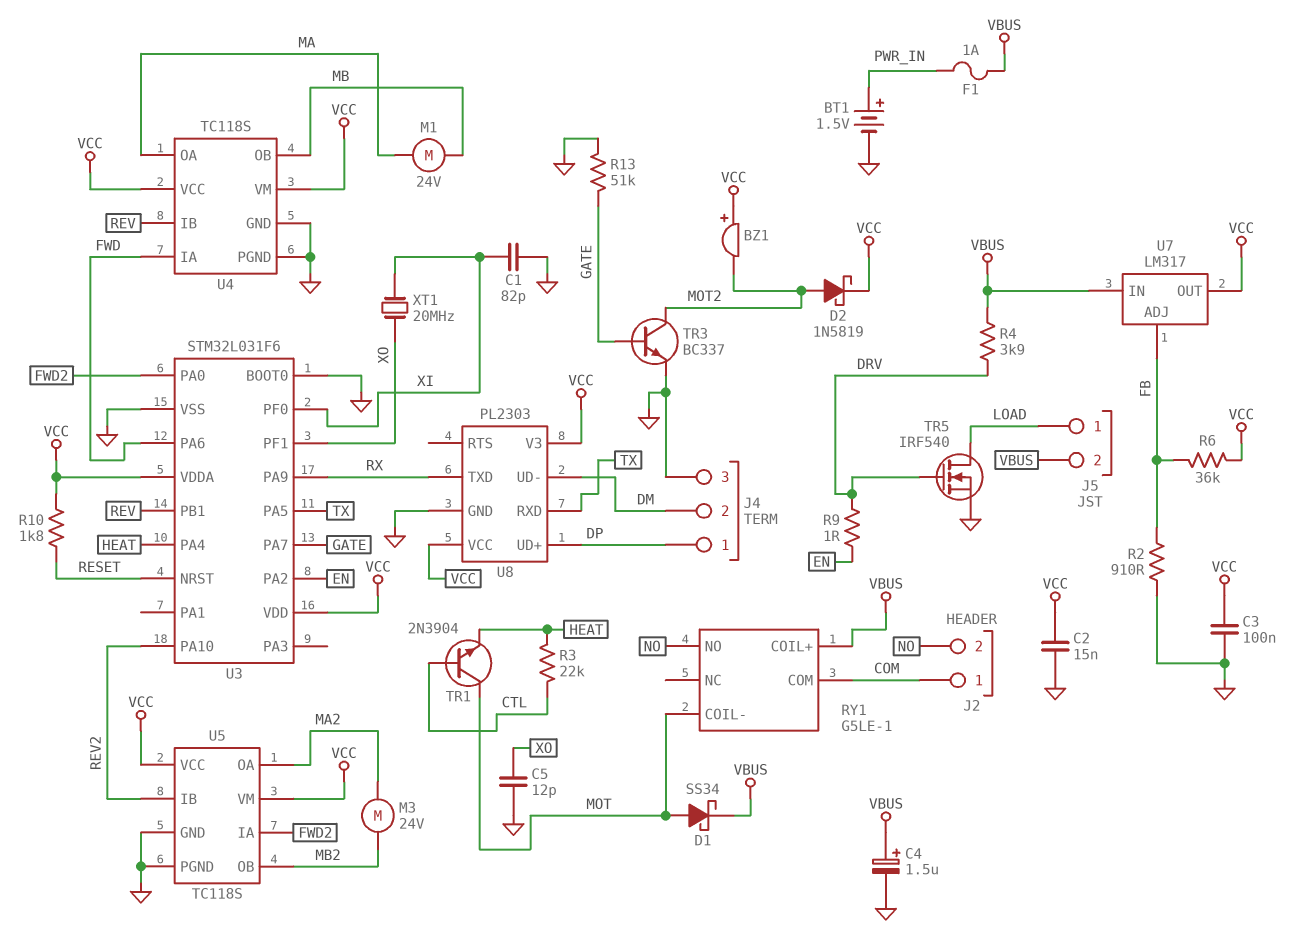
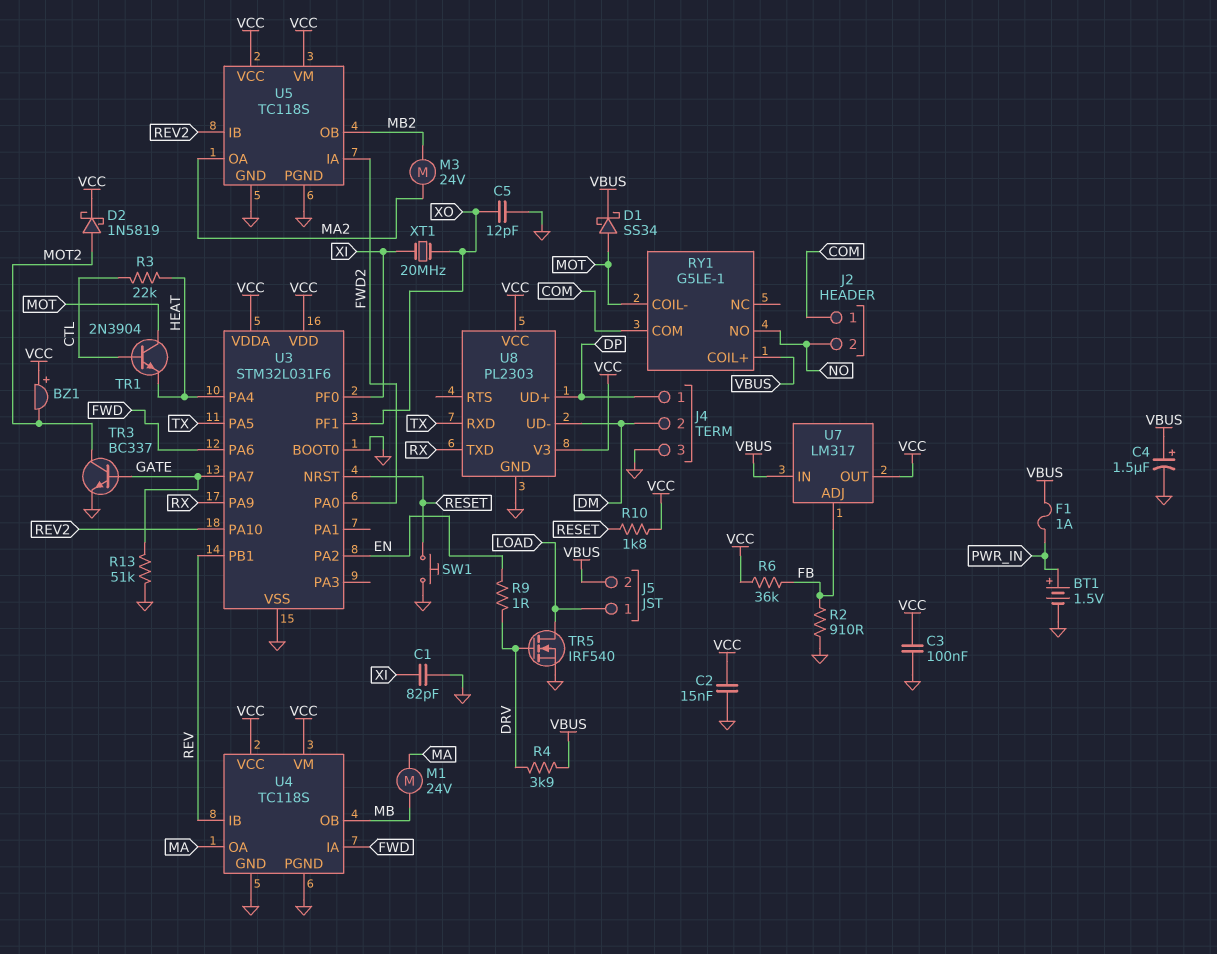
SW1: none -> button (GND, RESET)

